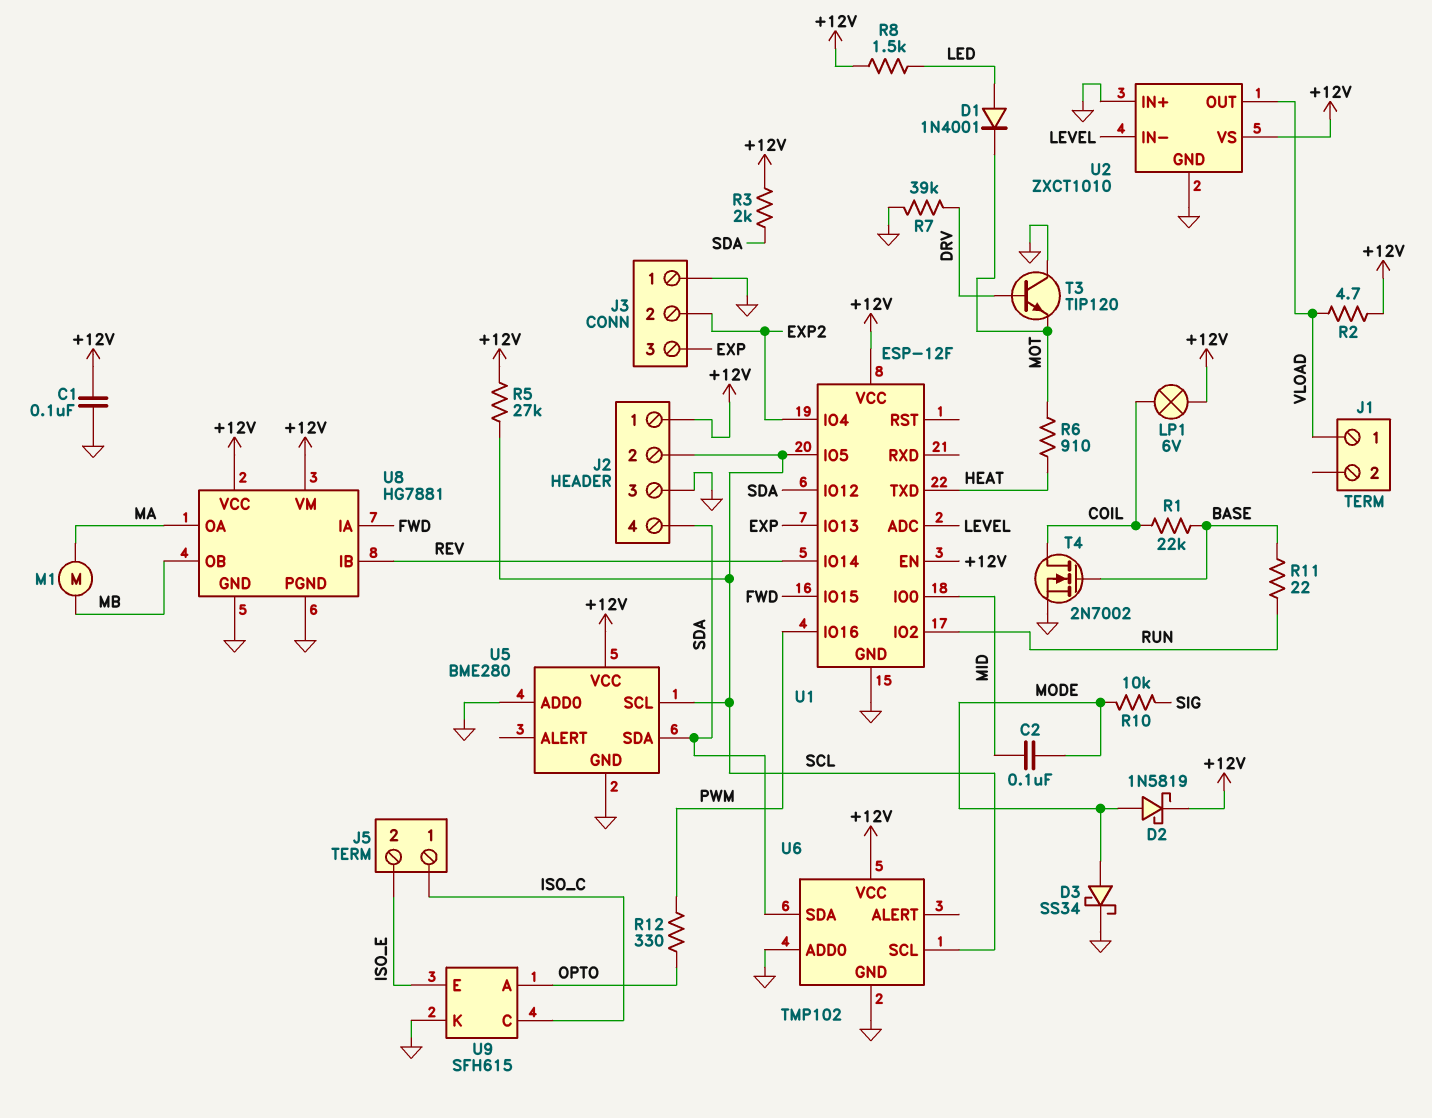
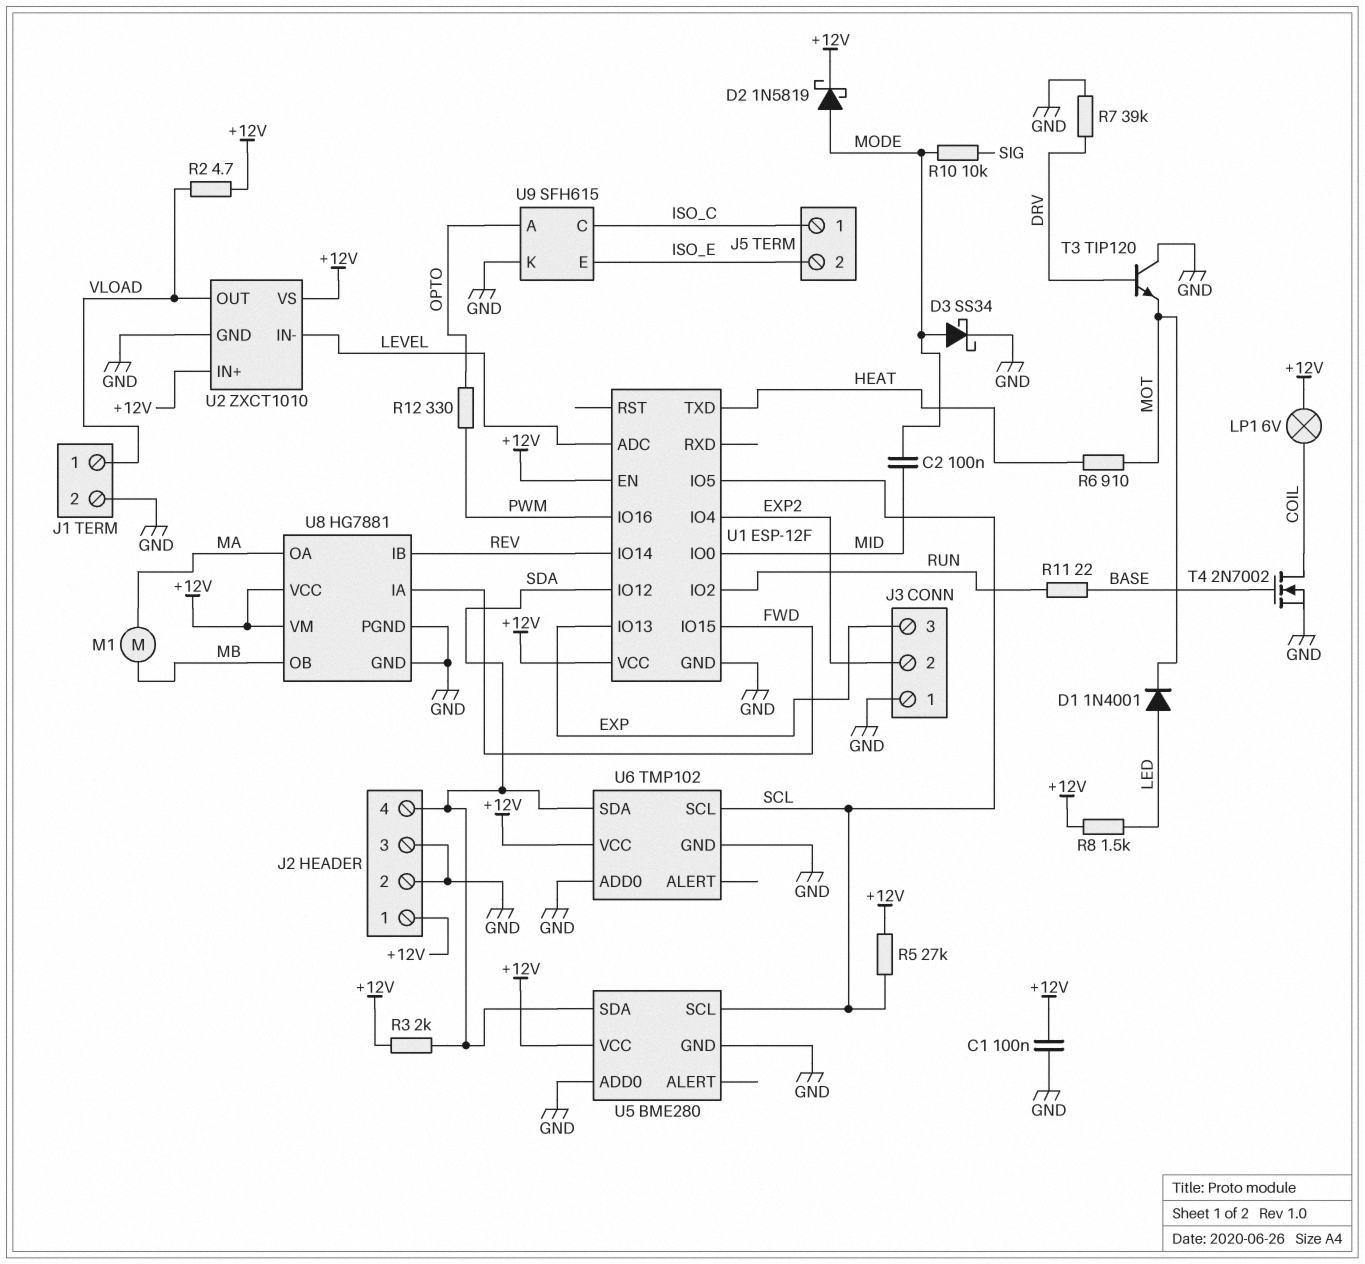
J1 pin 2: none -> GND
J2 pin 2: SCL -> GND
R1: 22k (BASE, COIL) -> none
U2 pin IN+: GND -> +12V

